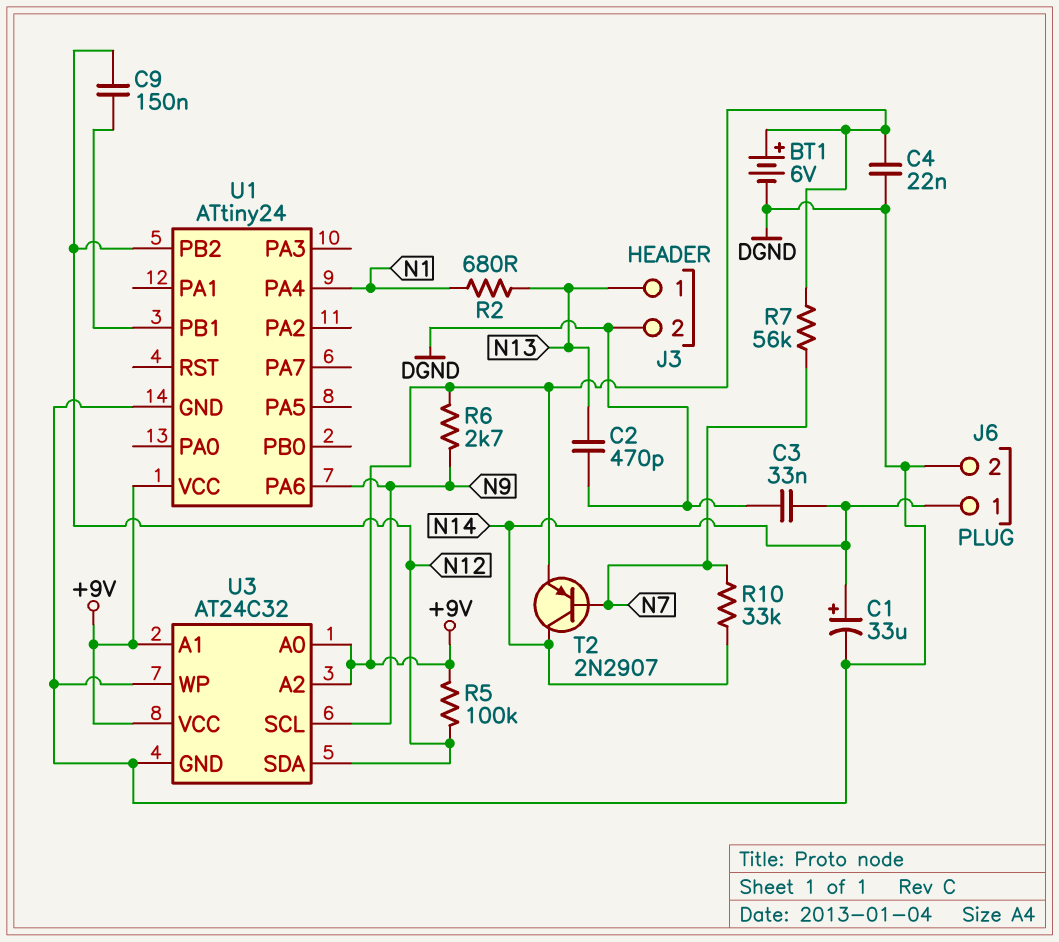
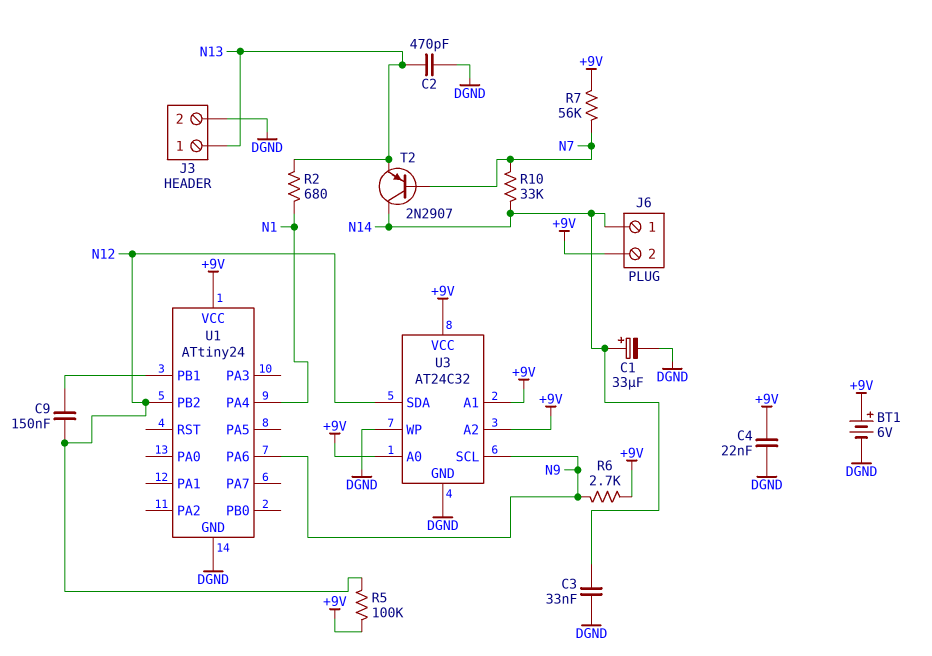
J6 pin 2: DGND -> +9V
T2: PNP 2N2907 (B N7, C N14, E +9V) -> PNP 2N2907 (B N7, C N14, E N13)

